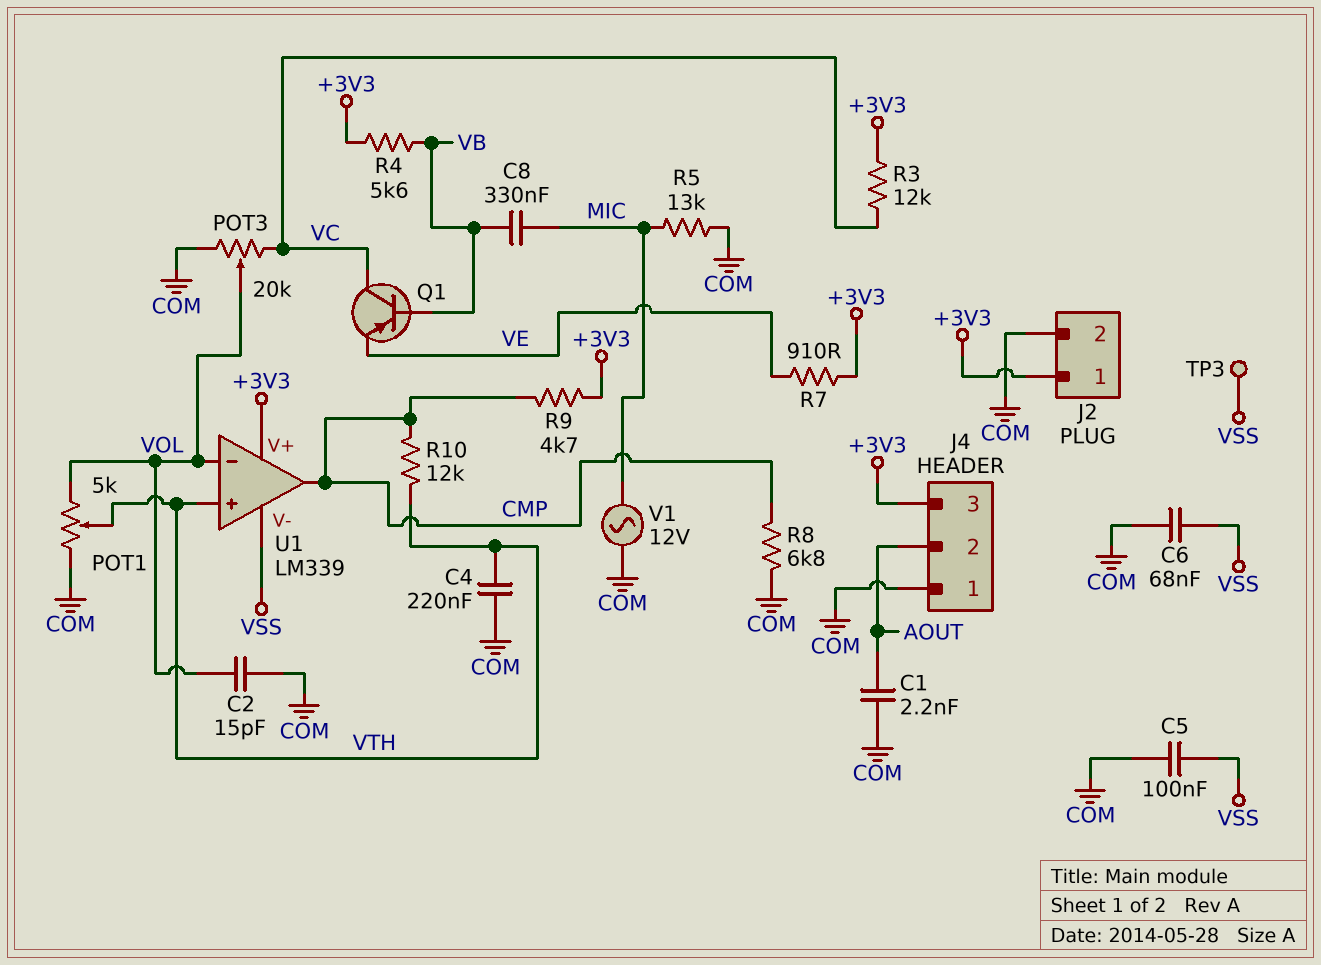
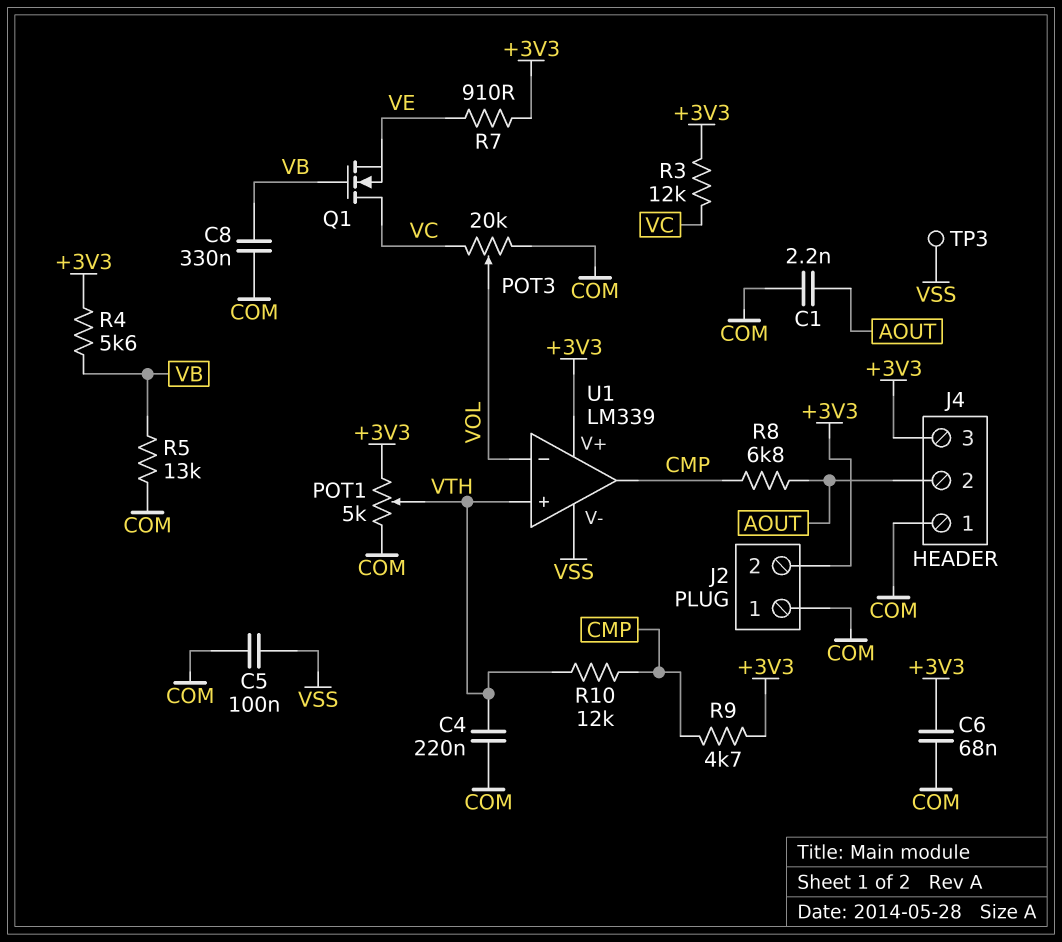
C2: 15pF (COM, VOL) -> none
C6: 68nF (COM, VSS) -> 68nF (+3V3, COM)
C8: 330nF (MIC, VB) -> 330nF (COM, VB)
J2 pin 1: +3V3 -> COM
J2 pin 2: COM -> +3V3
POT1: 5k (COM, VOL, wiper VTH) -> 5k (+3V3, COM, wiper VTH)
Q1: PNP (B VB, C VC, E VE) -> NMOS (G VB, D VC, S VE)
R5: 13k (COM, MIC) -> 13k (COM, VB)
R8: 6.8k (CMP, COM) -> 6.8k (AOUT, CMP)
V1: AC 12V (COM, MIC) -> none

